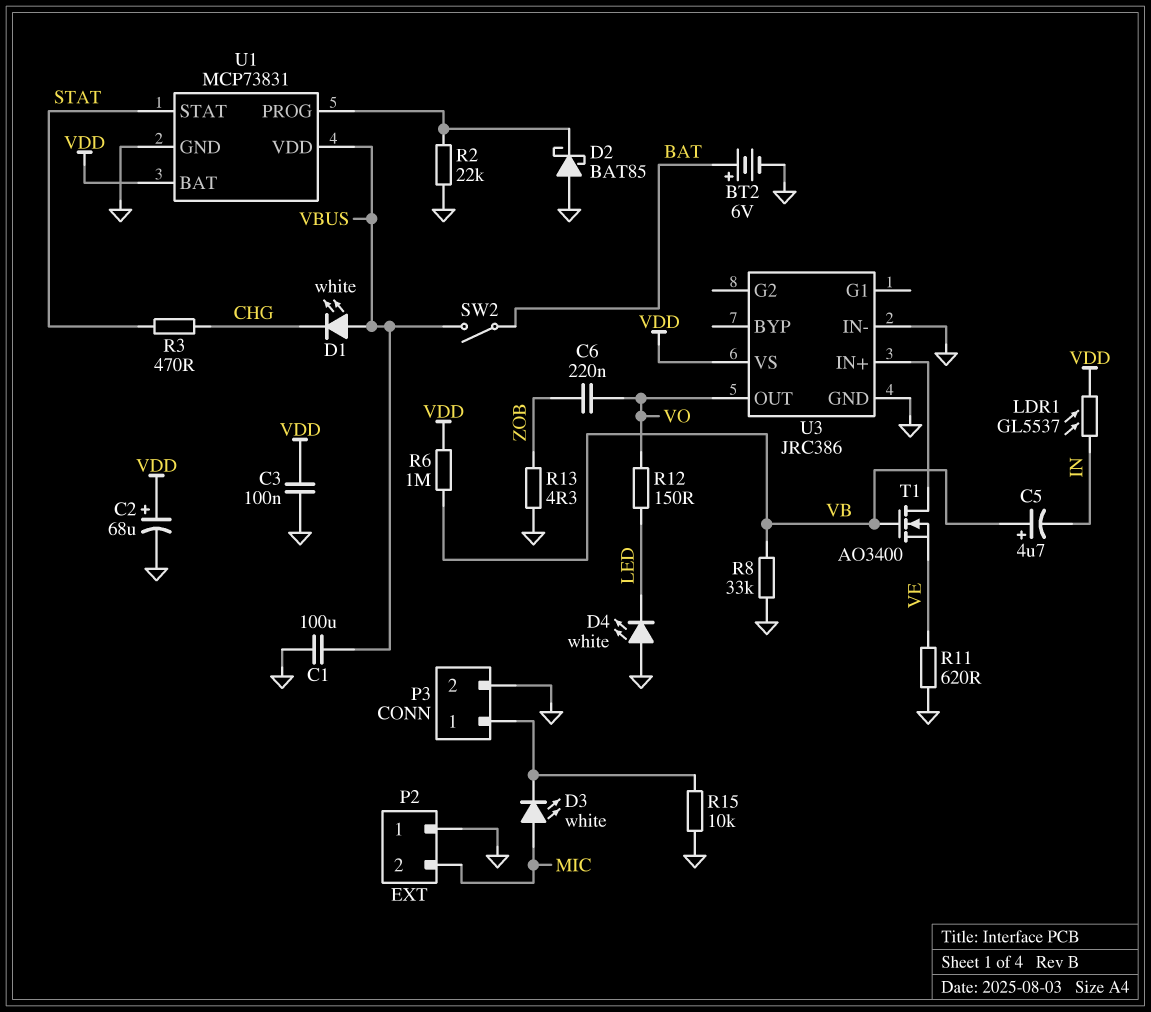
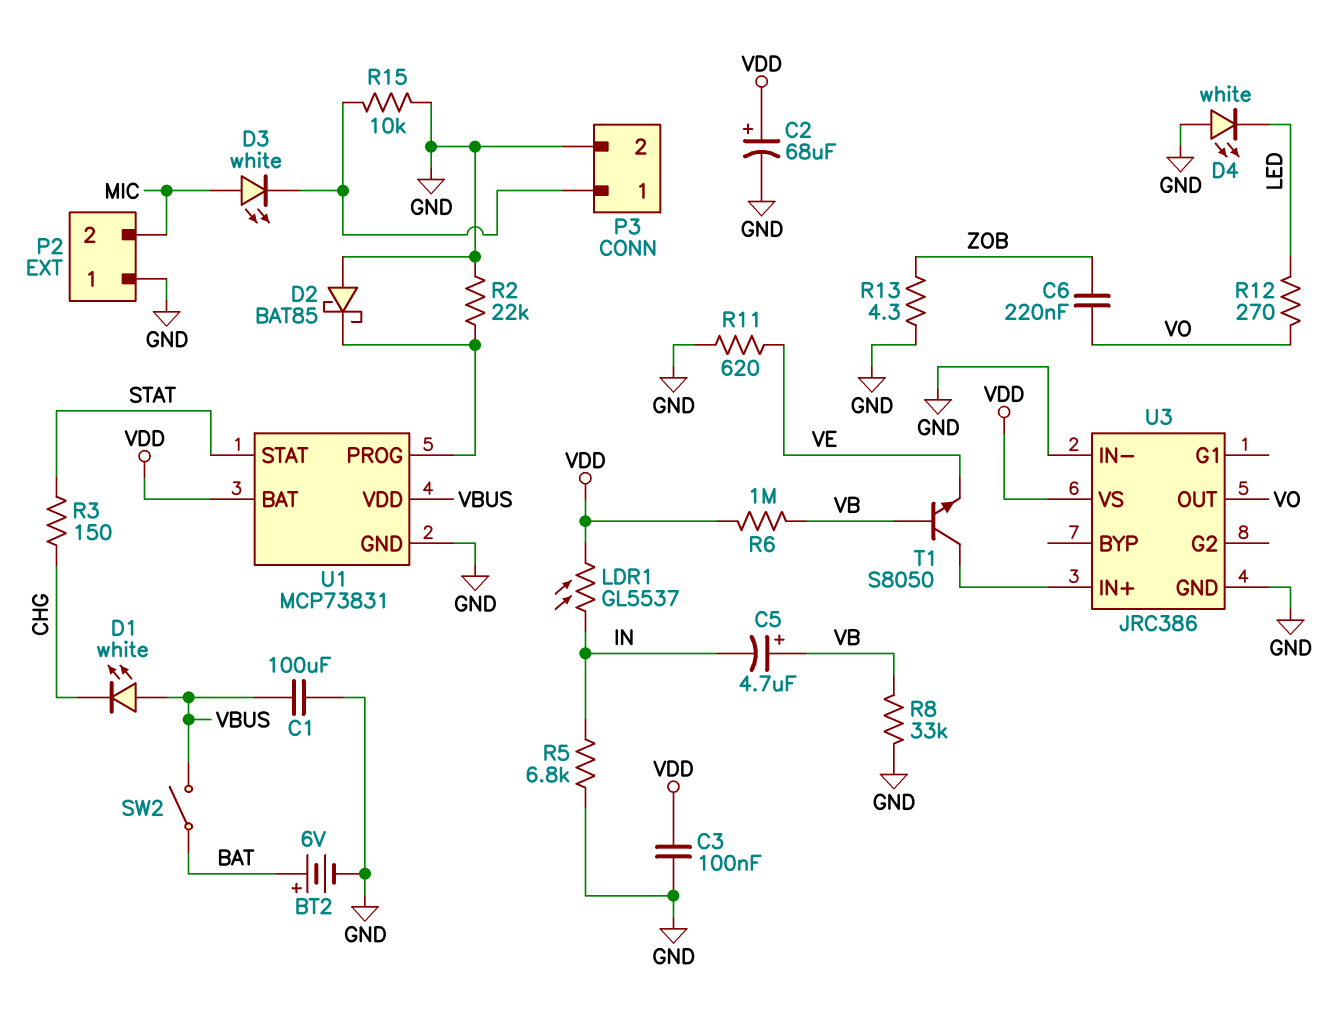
R3: 470 (CHG, STAT) -> 150 (CHG, STAT)
R5: none -> 6.8k (GND, IN)
R12: 150 (LED, VO) -> 270 (LED, VO)
T1: NMOS AO3400 (G VB, D U3/IN+, S VE) -> NPN S8050 (B VB, C U3/IN+, E VE)

